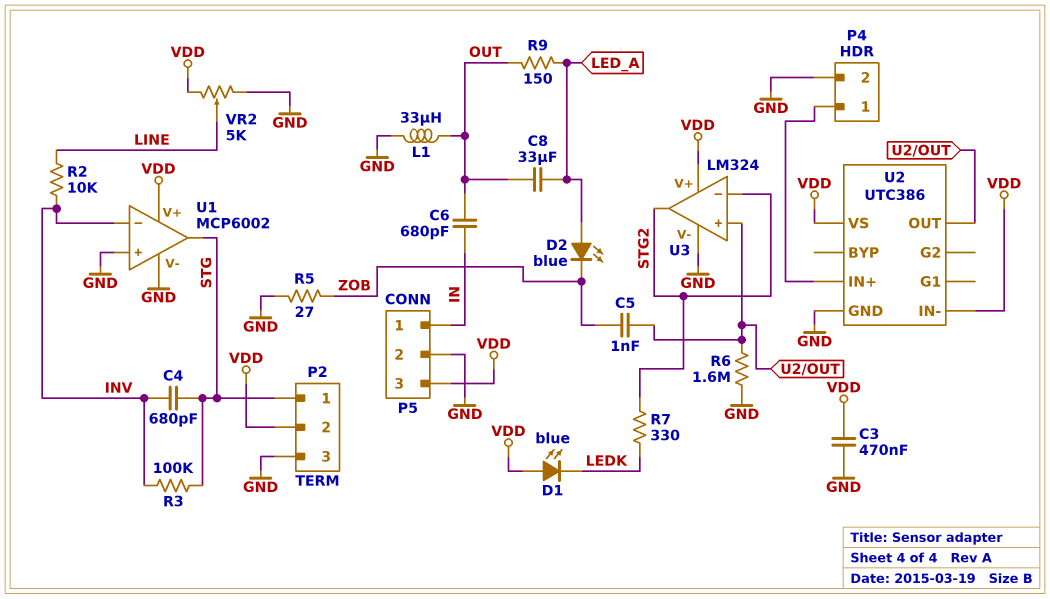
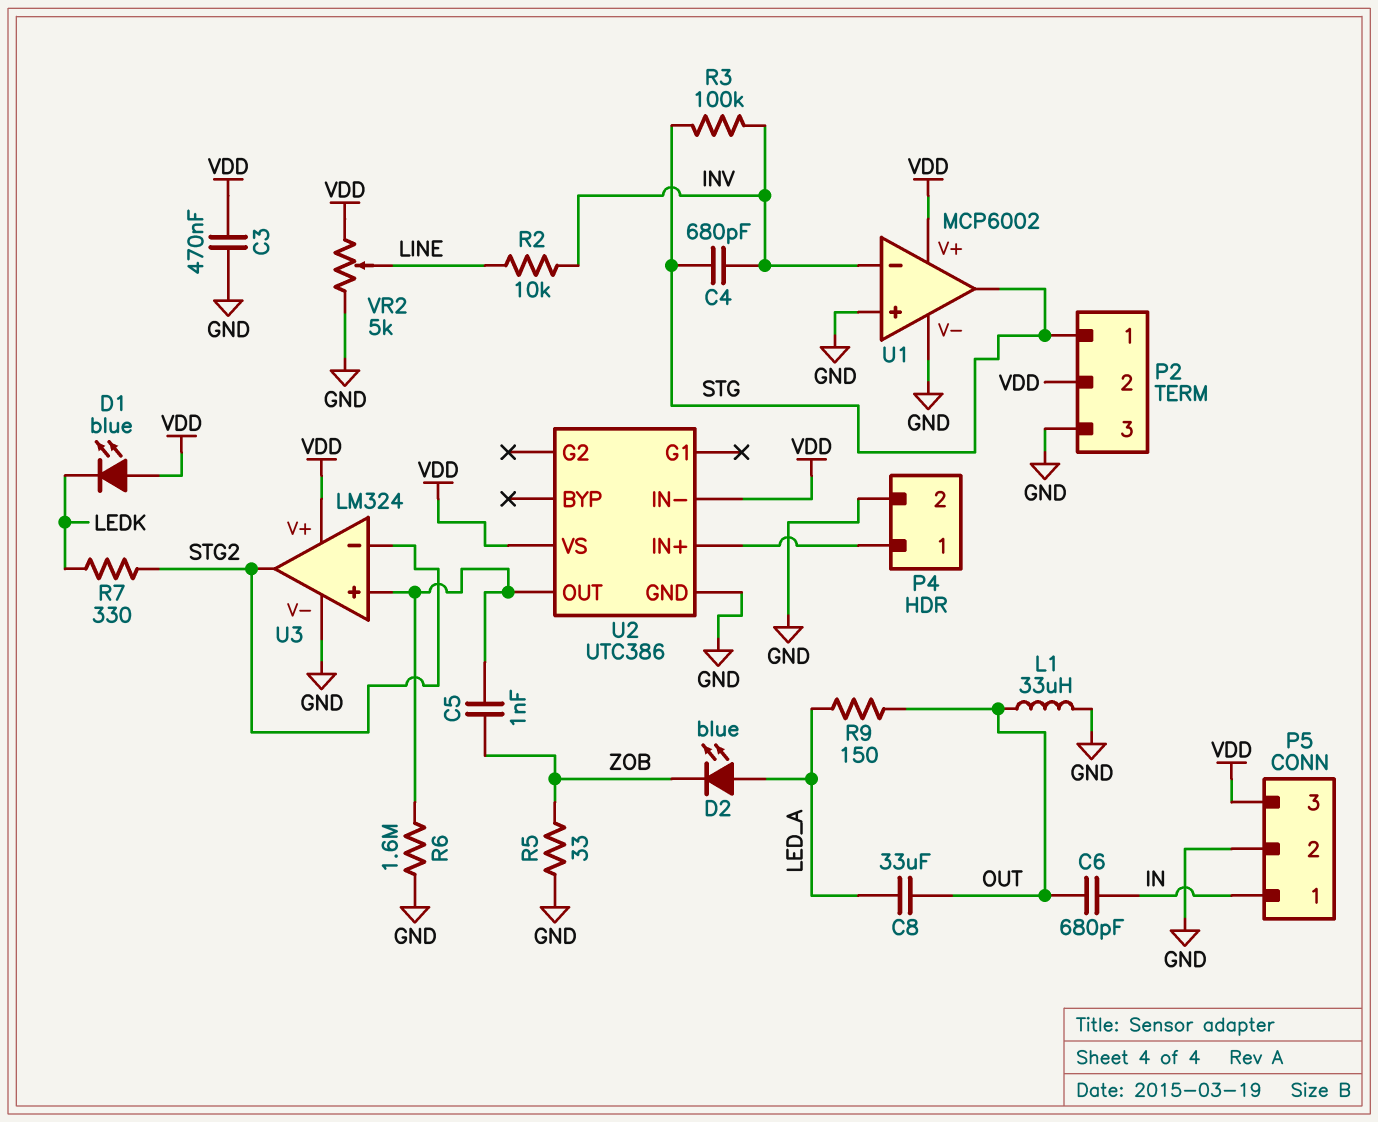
R5: 27 (GND, ZOB) -> 33 (GND, ZOB)

